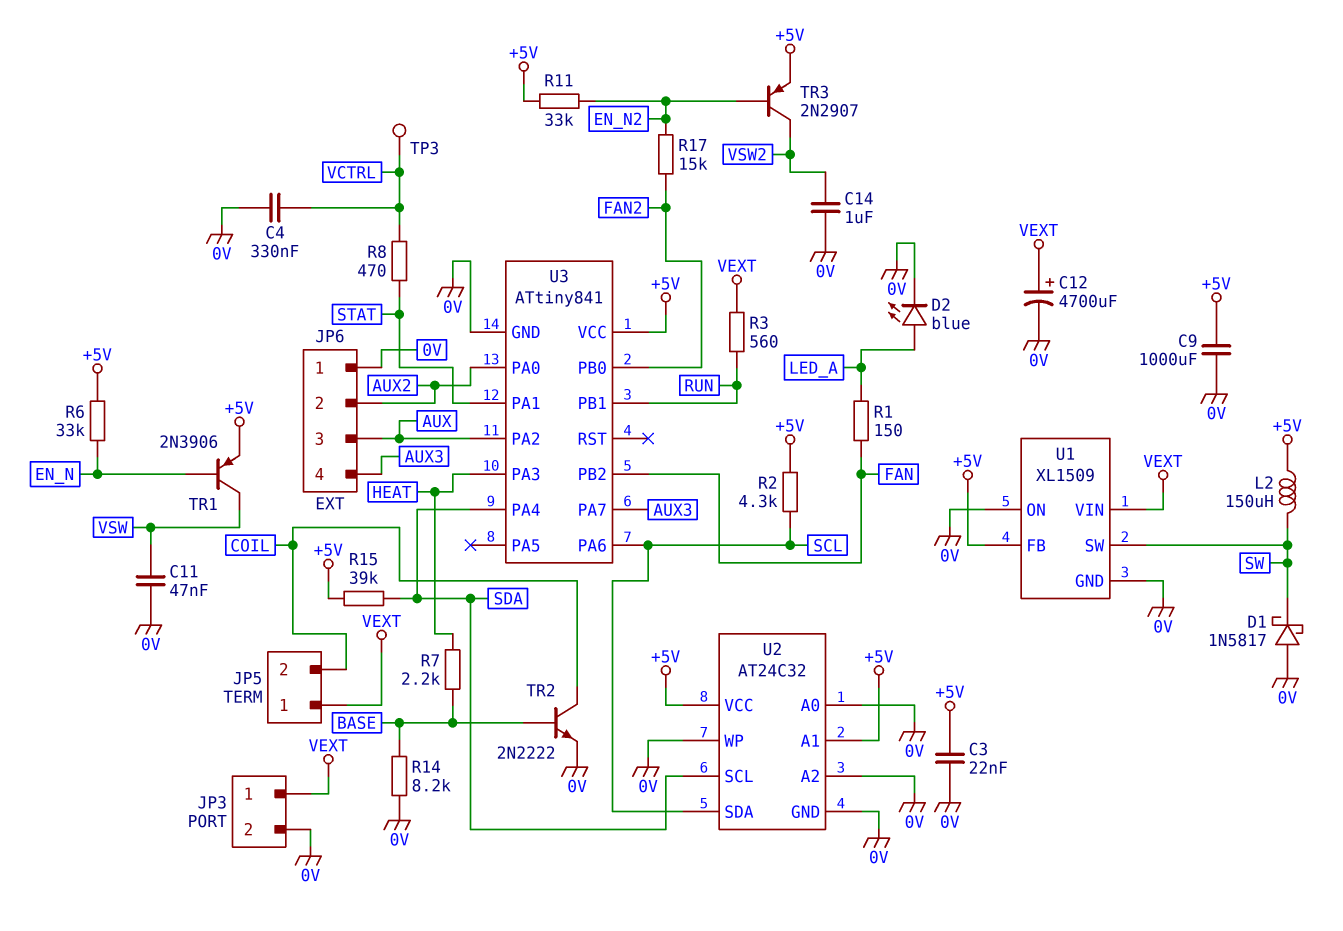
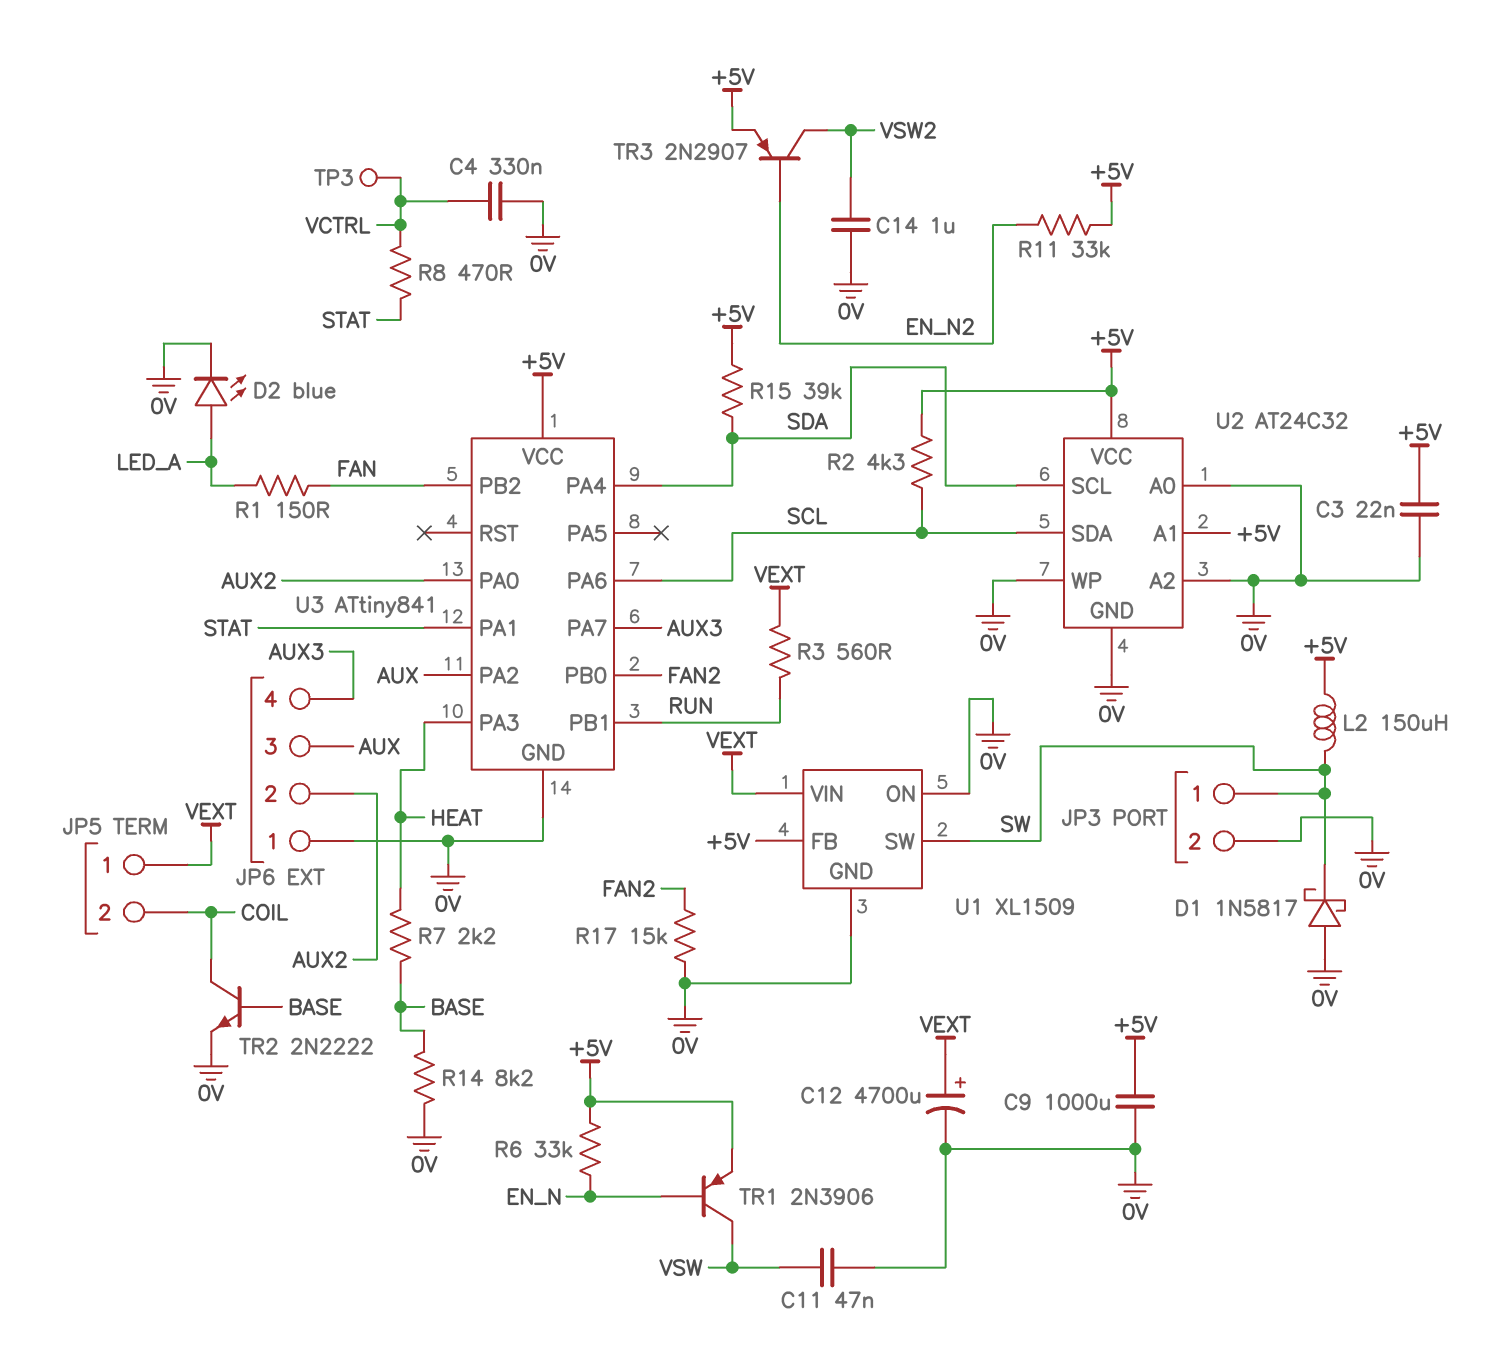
JP3 pin 1: VEXT -> SW
R17: 15k (EN_N2, FAN2) -> 15k (0V, FAN2)

